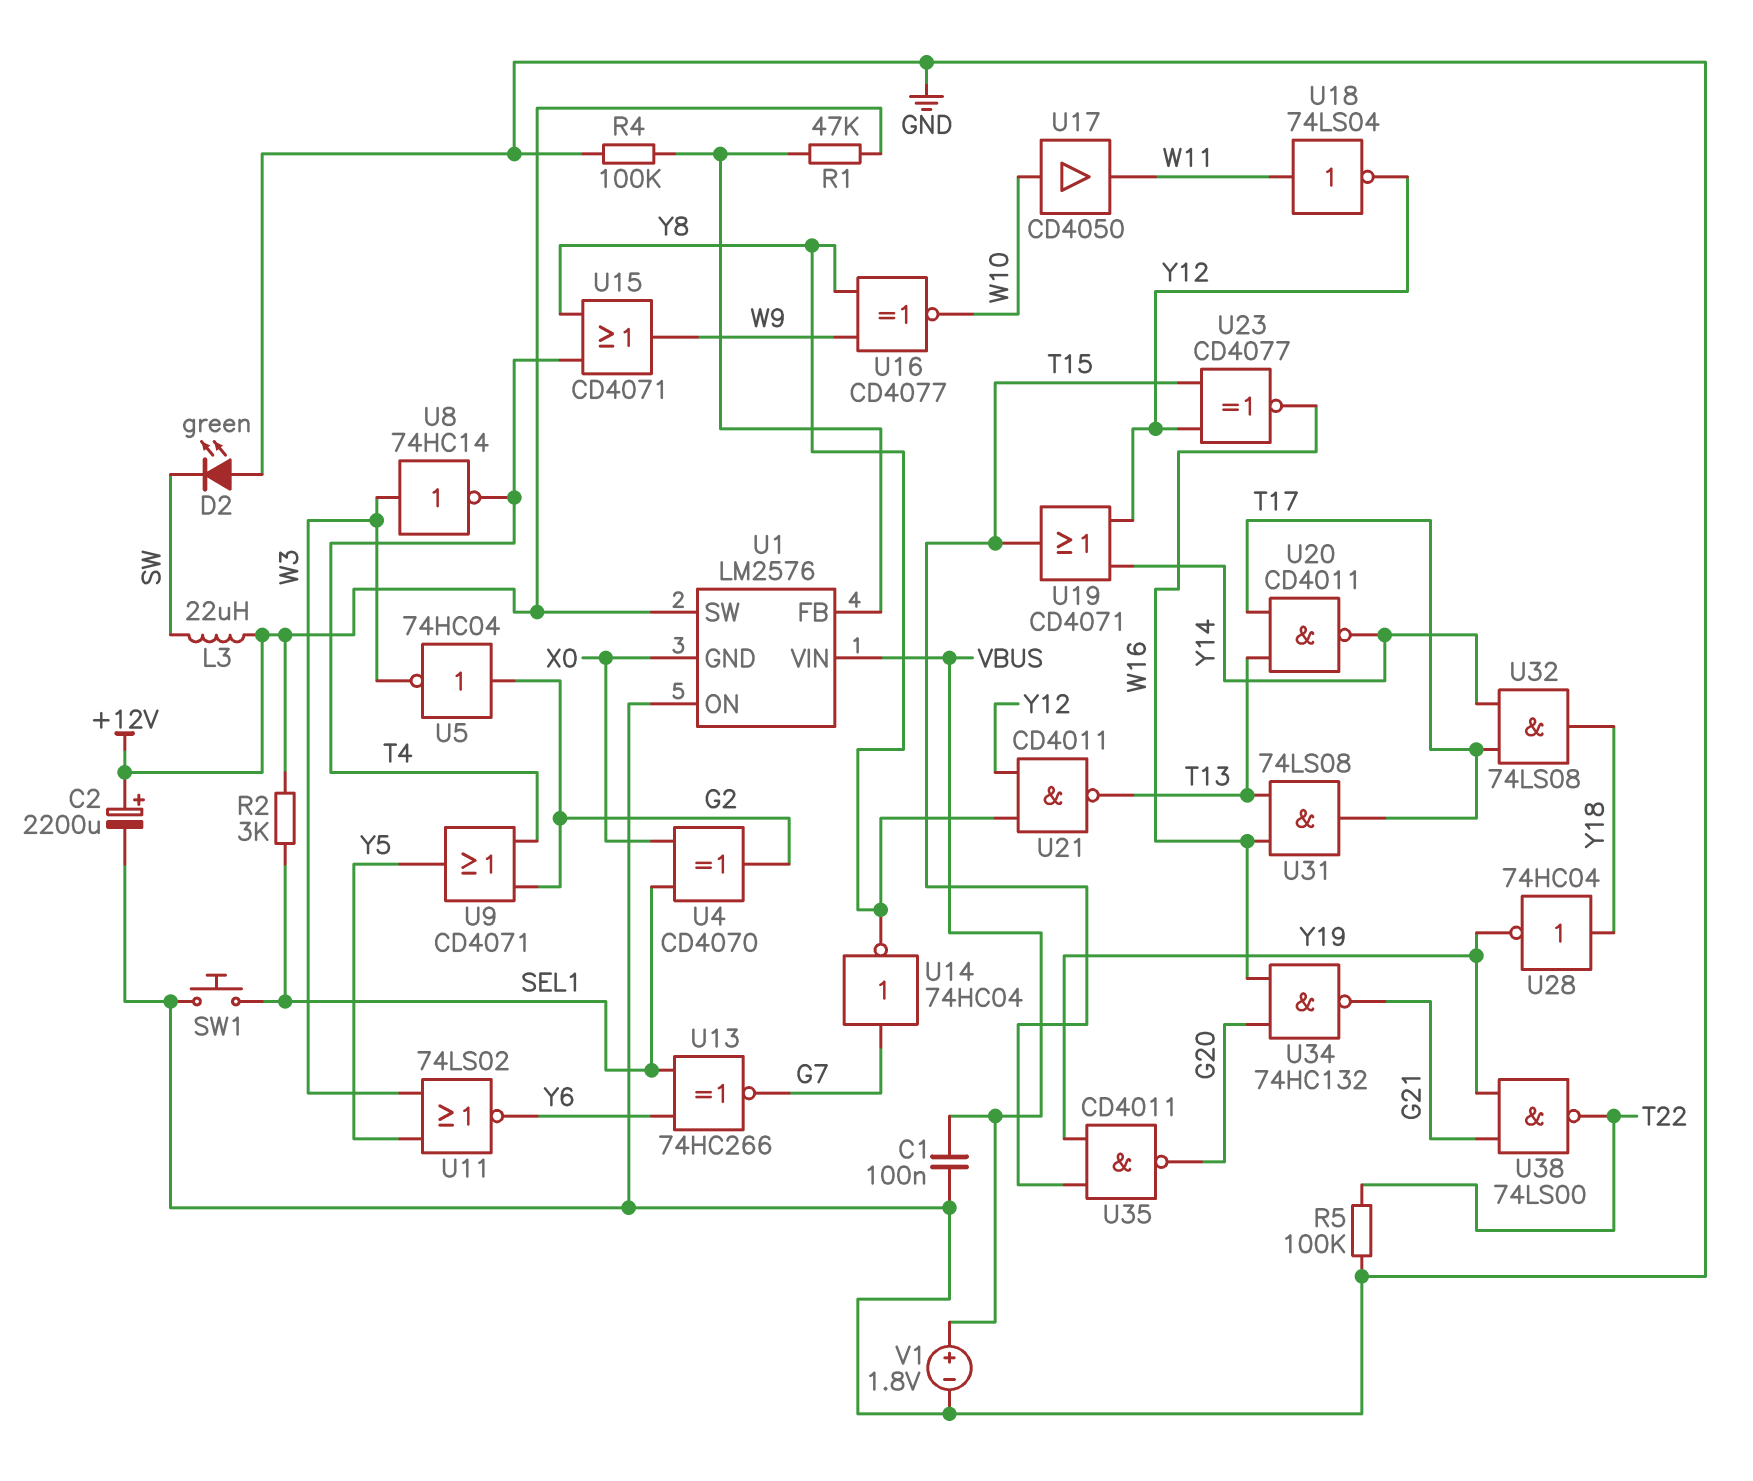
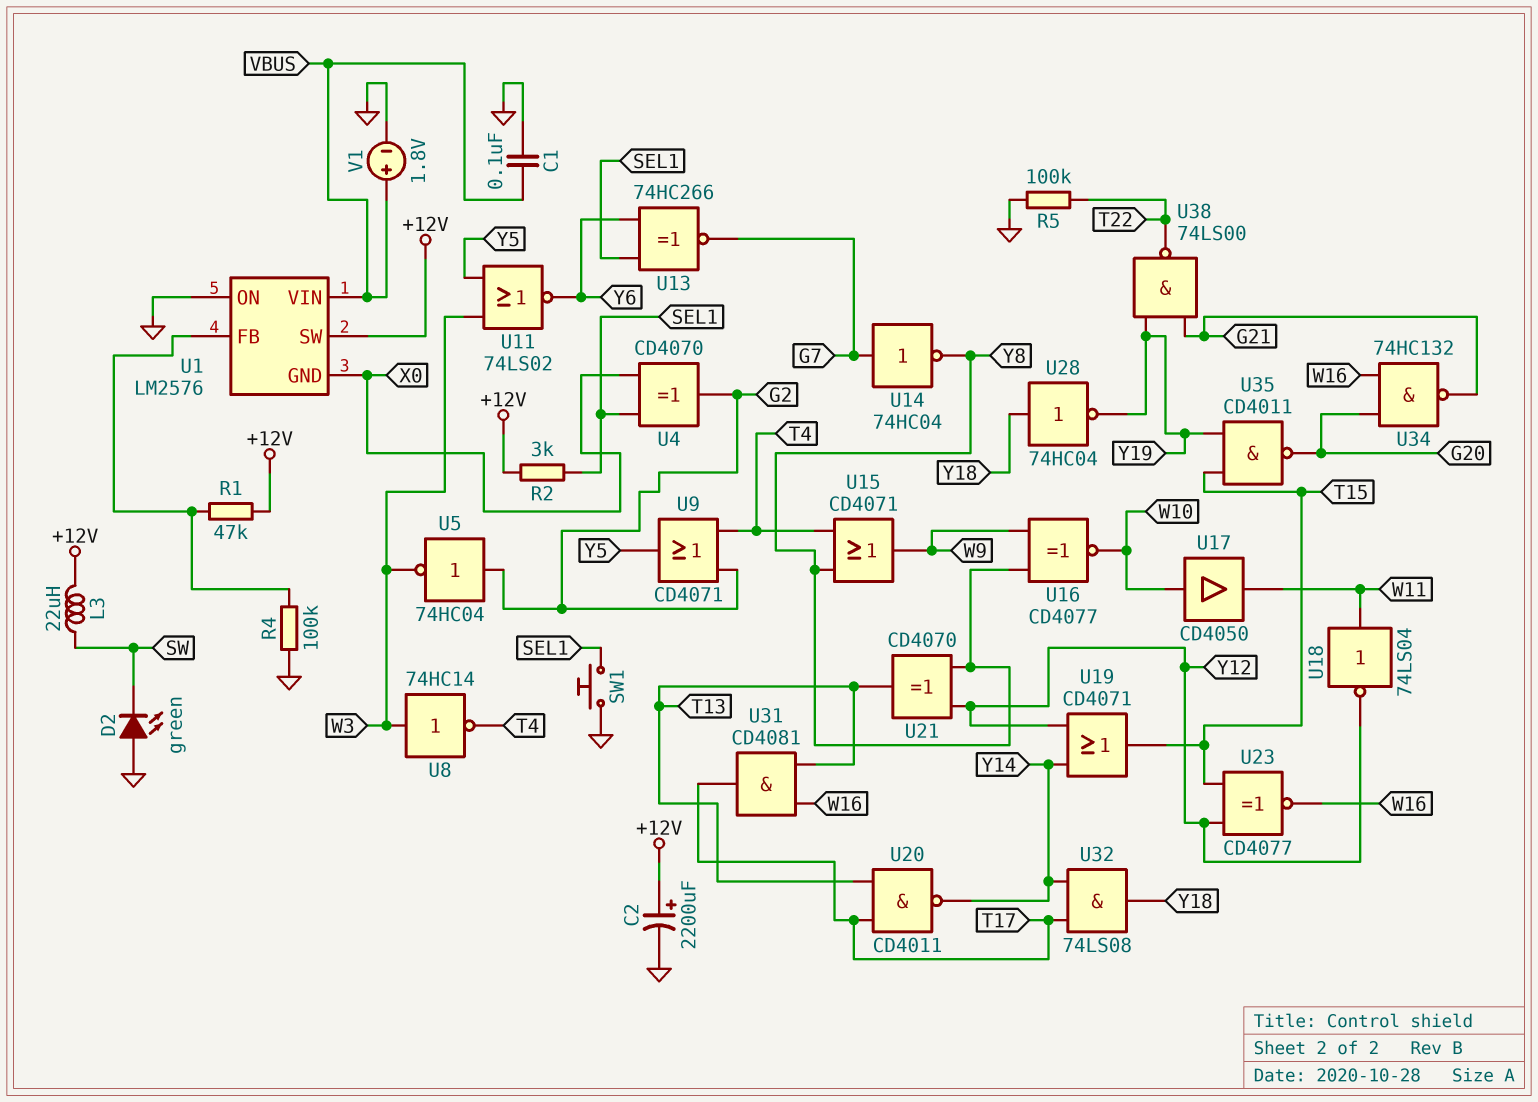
U21: NAND CD4011 (in Y8, in Y12, out T13) -> XOR CD4070 (in Y8, in Y12, out T13)
U31: AND 74LS08 (in T13, in W16, out T17) -> AND CD4081 (in T13, in W16, out T17)

